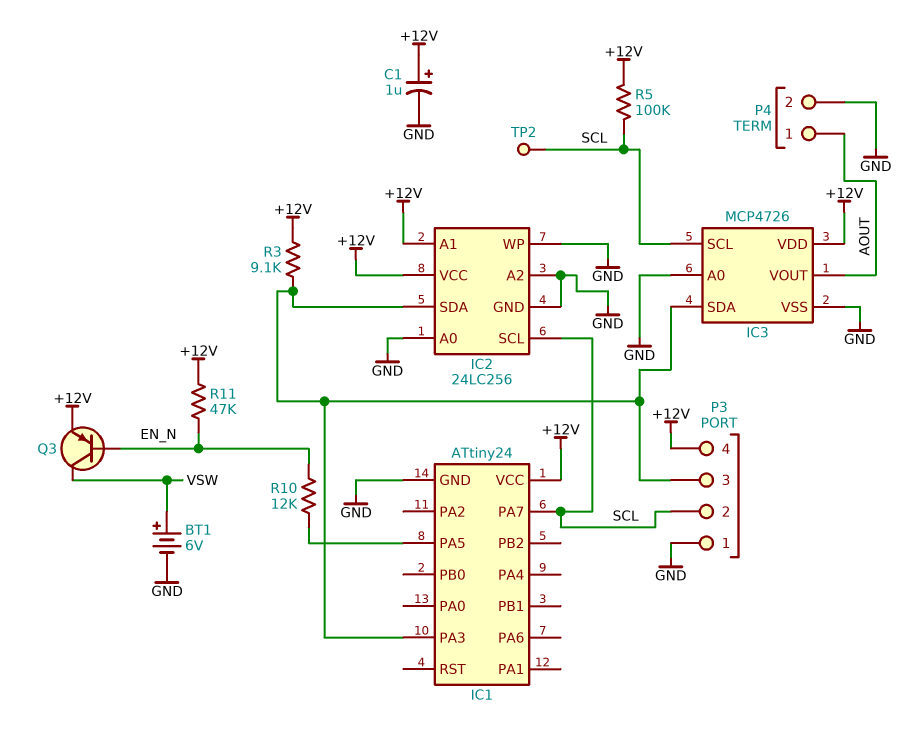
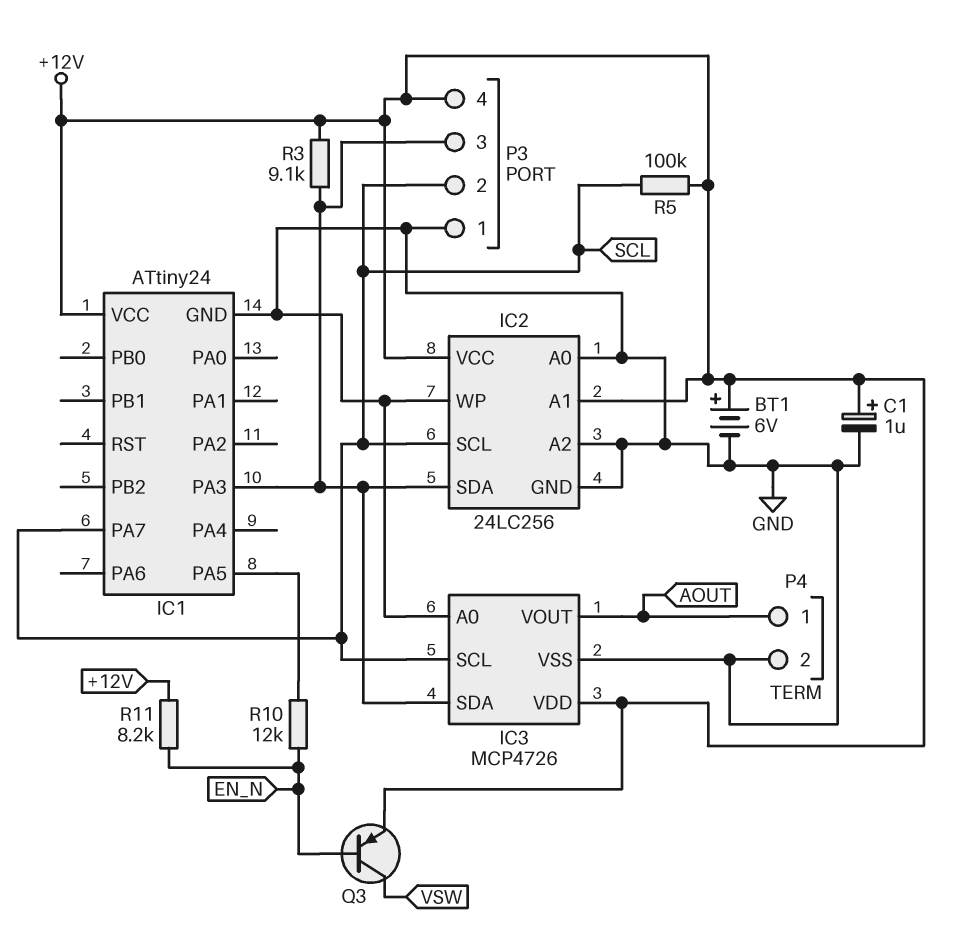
BT1: 6V (plus VSW, minus GND) -> 6V (plus +12V, minus GND)
R11: 47k (+12V, EN_N) -> 8.2k (+12V, EN_N)
TP2: test point (SCL) -> none

